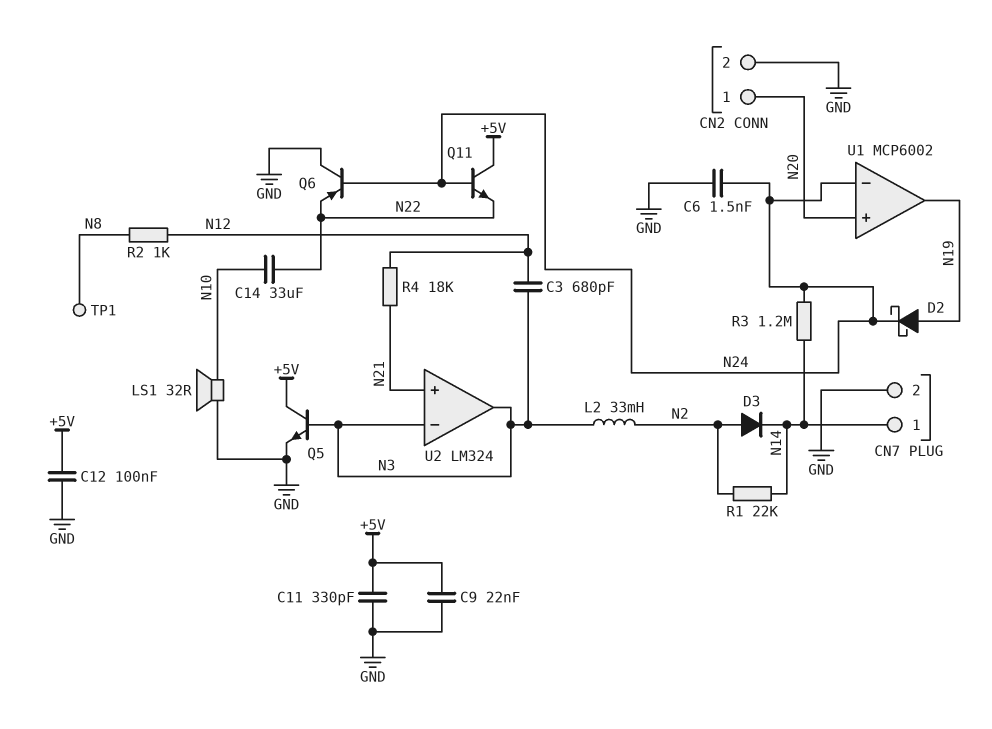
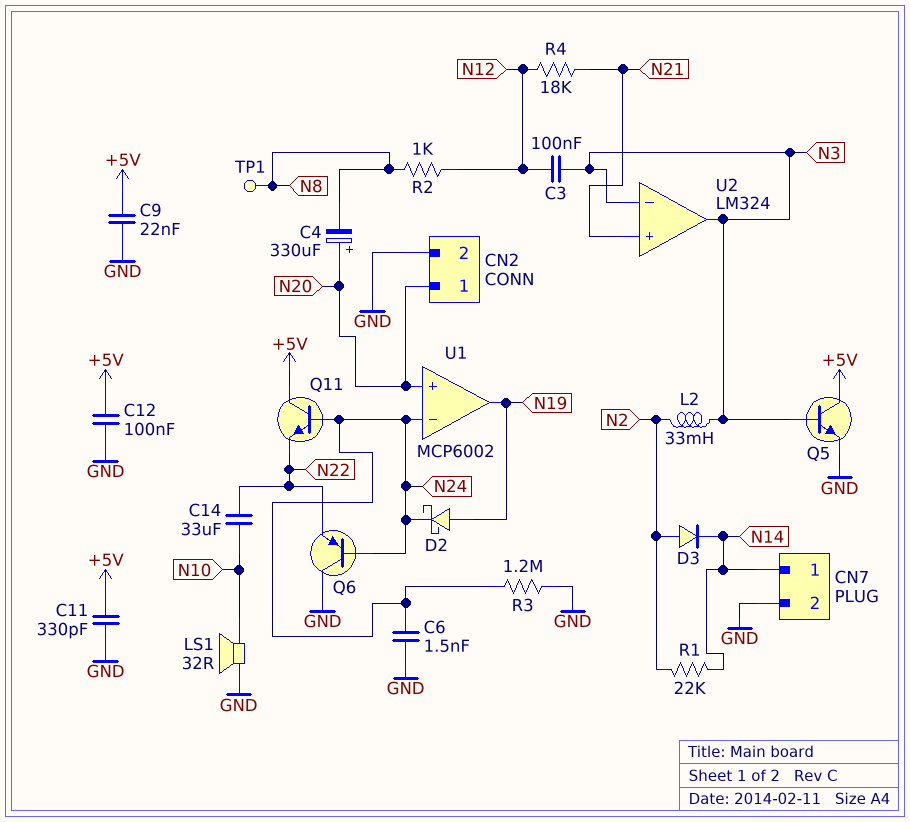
C3: 680pF (N3, N12) -> 100nF (N3, N12)
C4: none -> 330uF (plus N20, minus N8)
R3: 1.2M (N14, N24) -> 1.2M (GND, N24)

